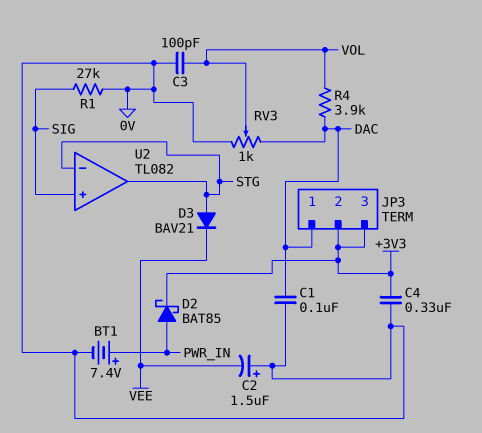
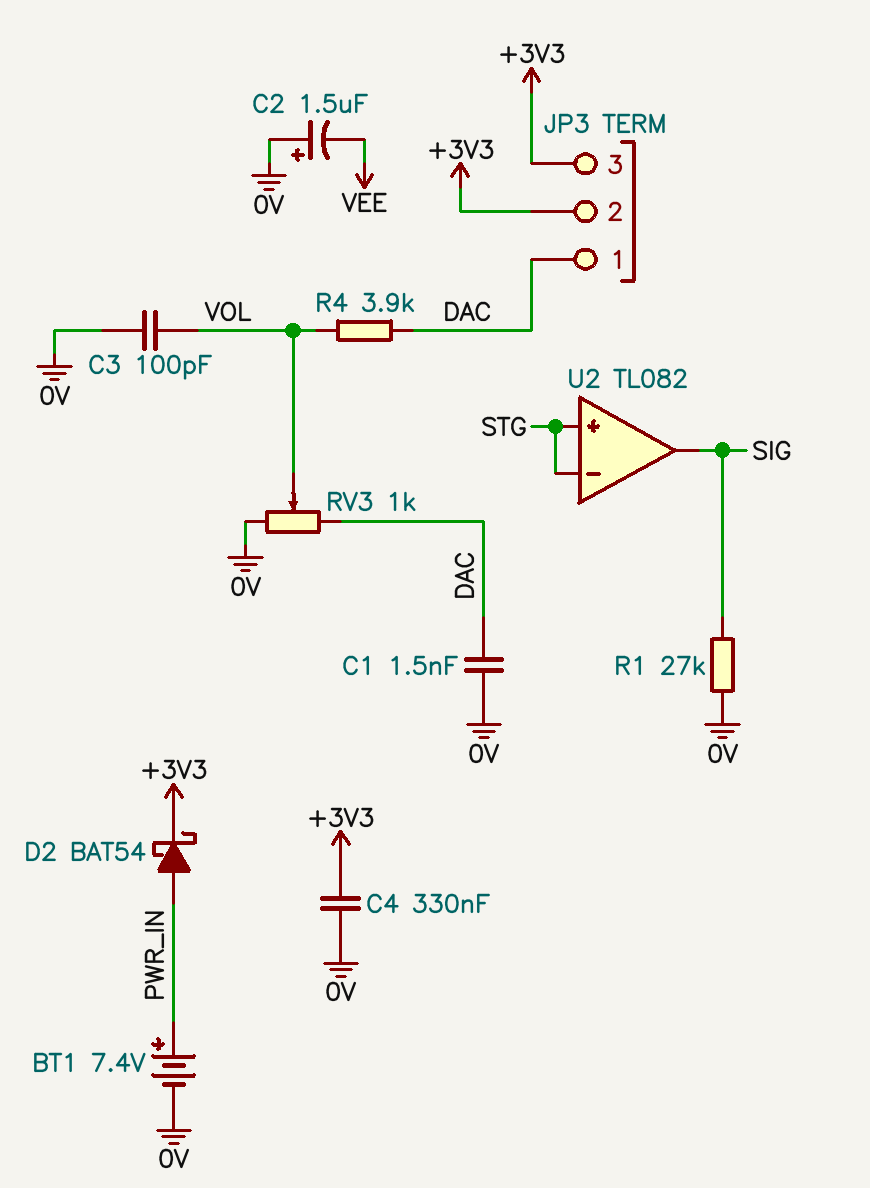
C1: 100nF (0V, DAC) -> 1.5nF (0V, DAC)
D2: schottky BAT85 (A PWR_IN, K +3V3) -> schottky BAT54 (A PWR_IN, K +3V3)
D3: diode BAV21 (A STG, K VEE) -> none
U2 pin in+: SIG -> STG
U2 pin out: STG -> SIG

